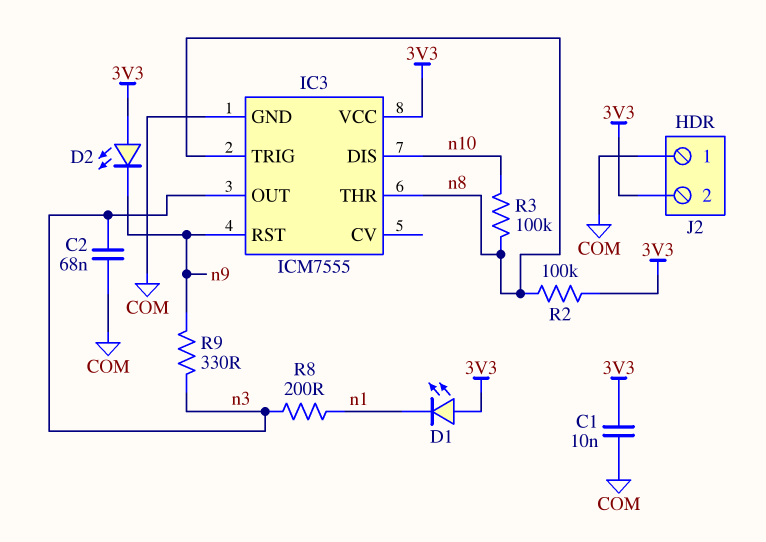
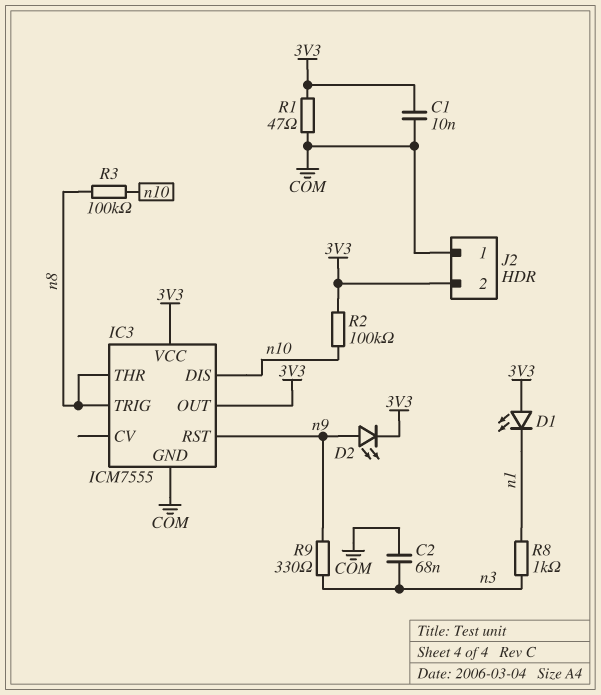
D2: LED (A 3V3, K n9) -> LED (A n9, K 3V3)
IC3 pin OUT: n3 -> 3V3
R1: none -> 47 (3V3, COM)
R2: 100k (3V3, n8) -> 100k (3V3, n10)
R8: 200 (n1, n3) -> 1k (n1, n3)

